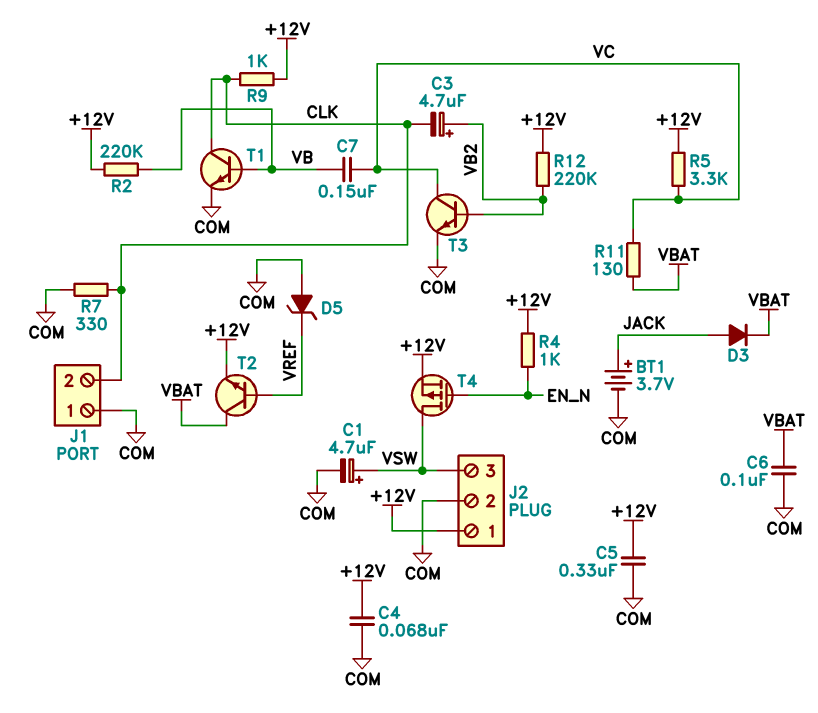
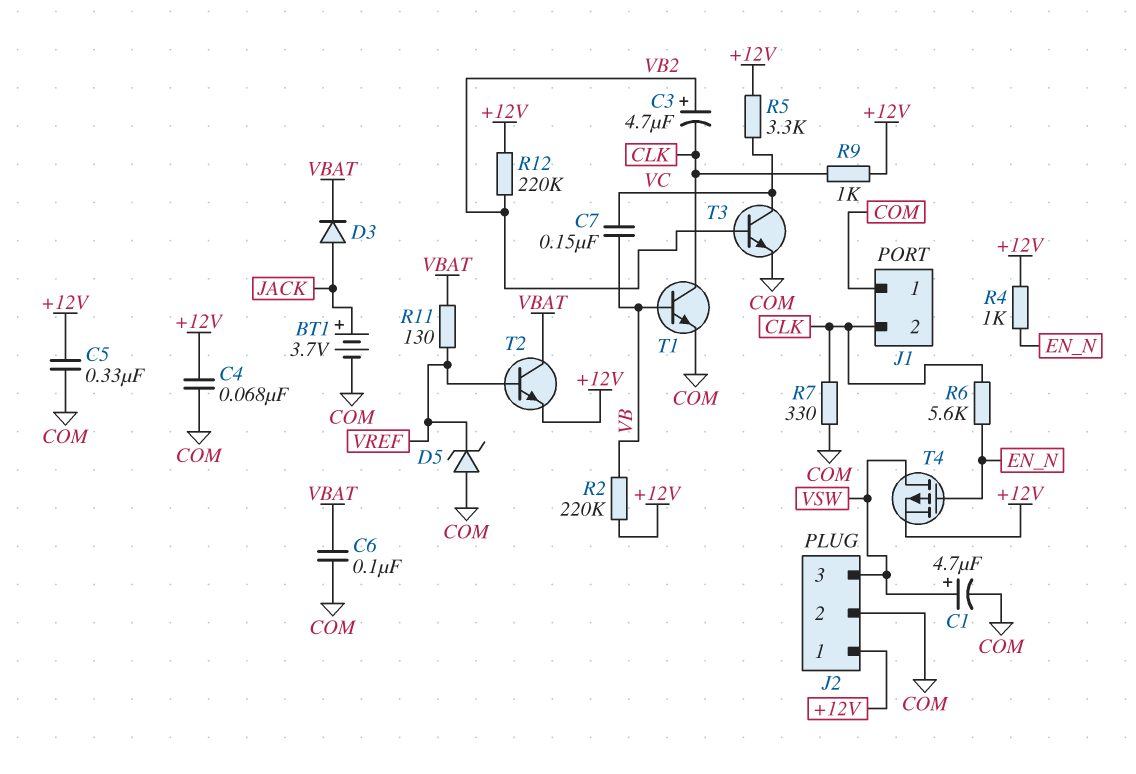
R6: none -> 5.6k (CLK, EN_N)
R11: 130 (VBAT, VC) -> 130 (VBAT, VREF)

